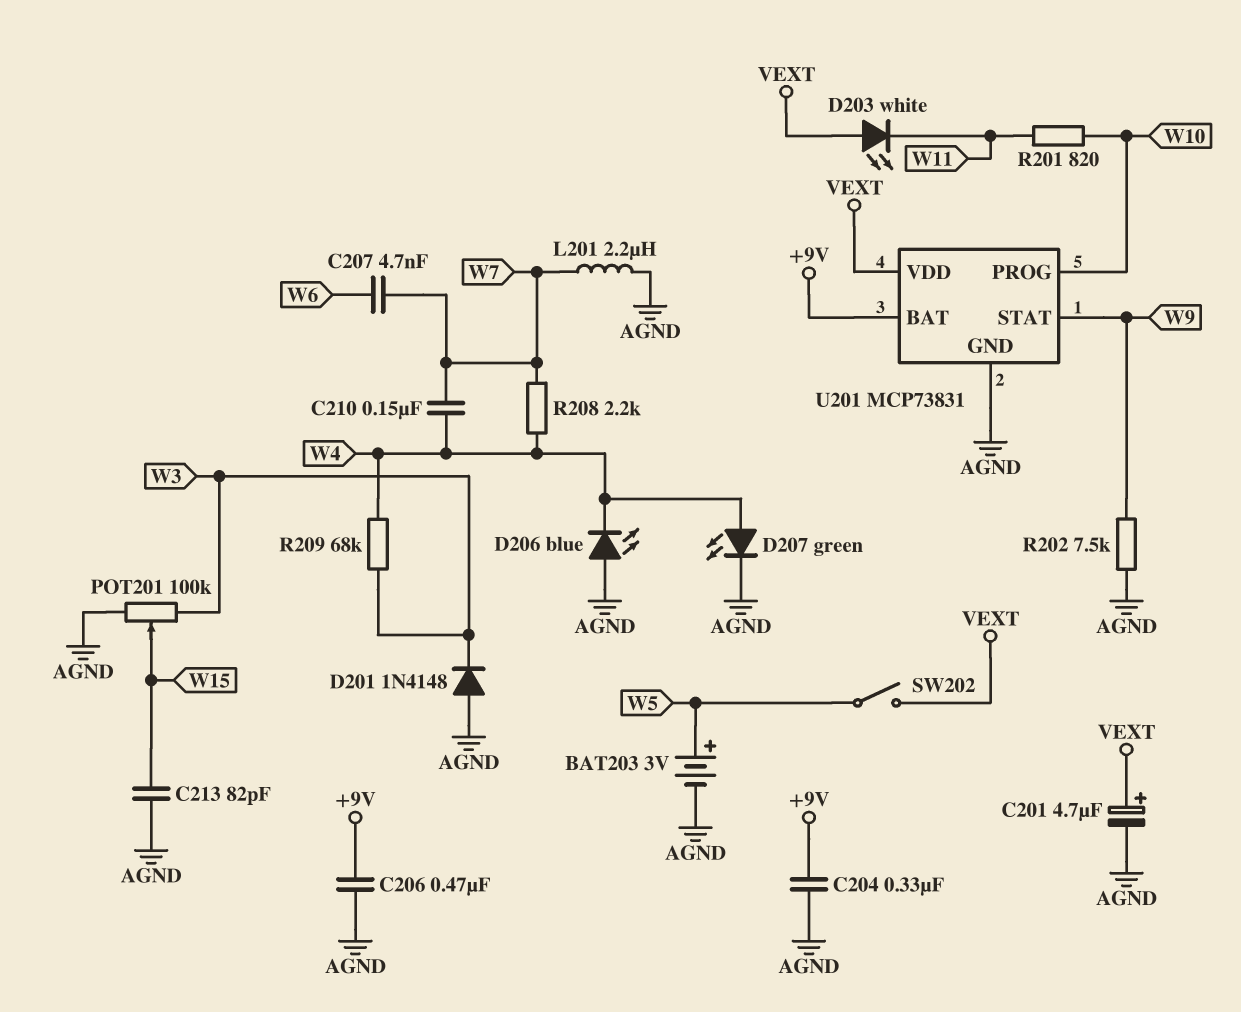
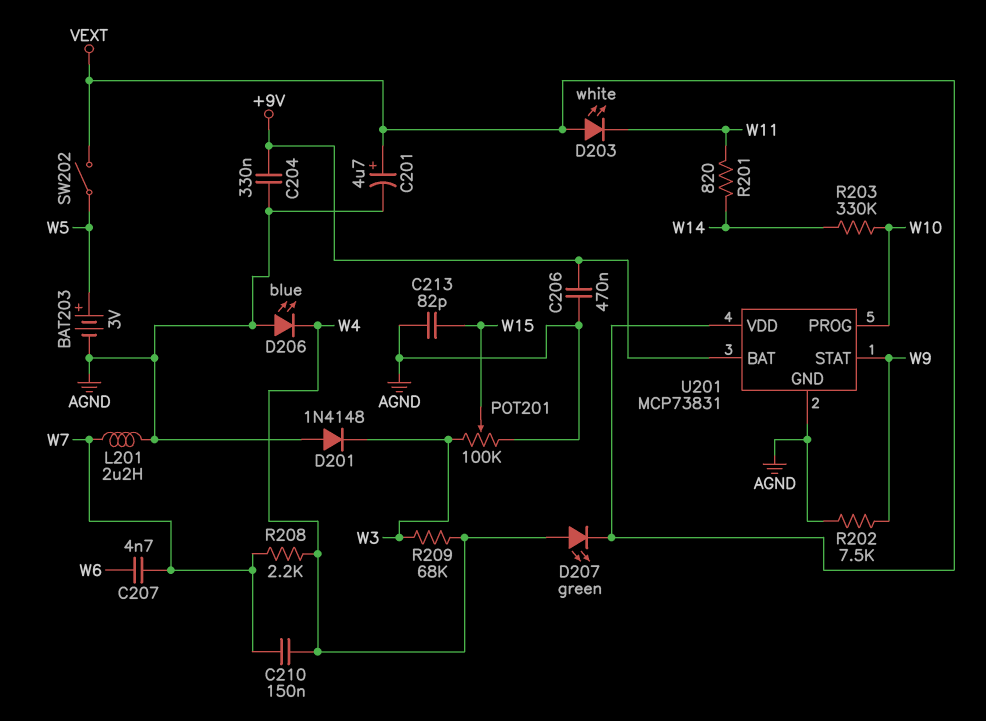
D207: LED green (A W4, K AGND) -> LED green (A W4, K VEXT)
R201: 820 (W10, W11) -> 820 (W11, W14)
R203: none -> 330k (W10, W14)

